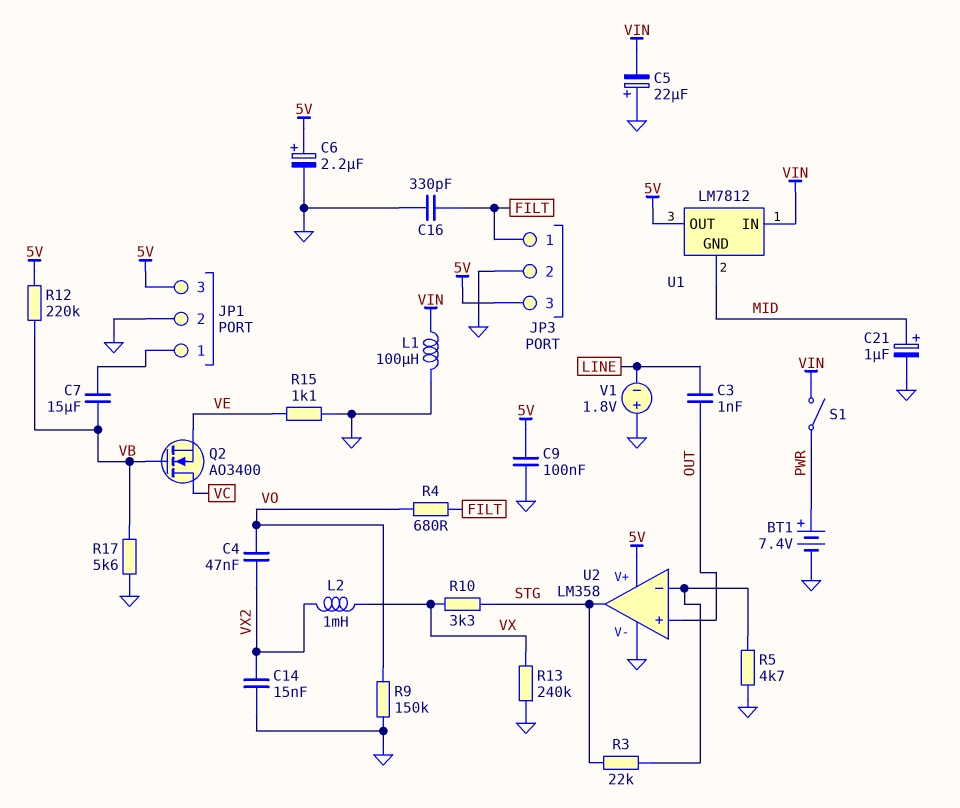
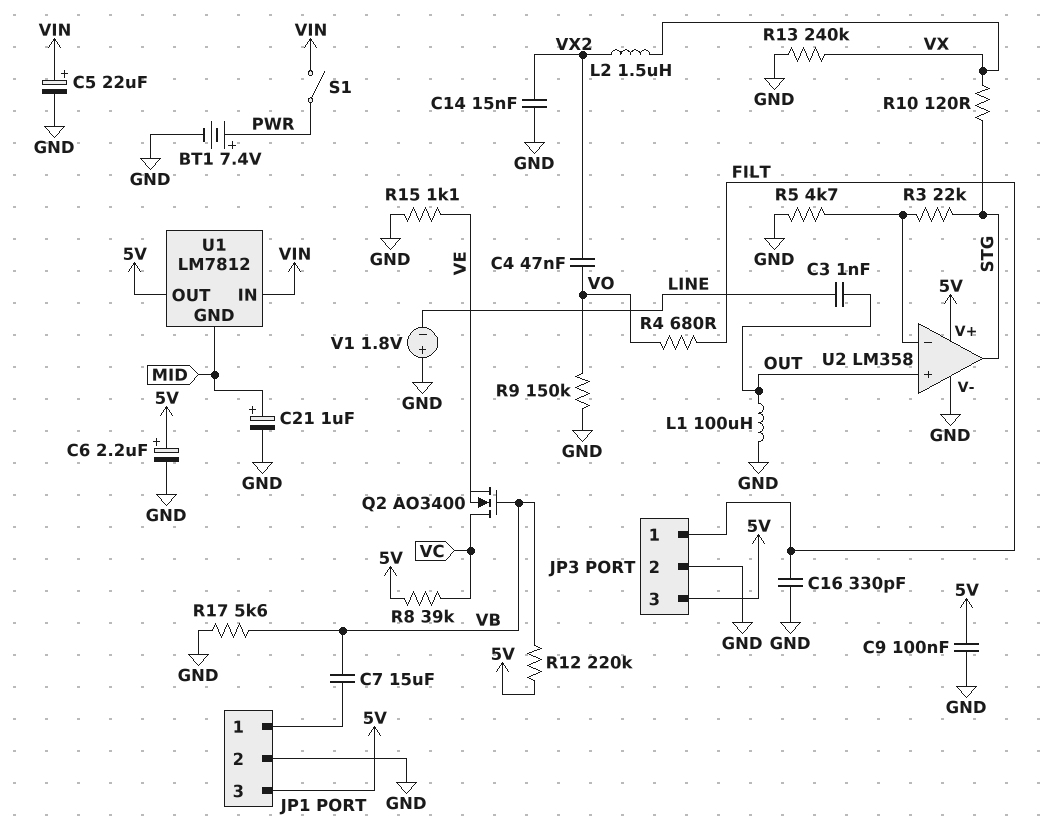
C5: 22uF (plus GND, minus VIN) -> 22uF (plus VIN, minus GND)
L1: 100uH (GND, VIN) -> 100uH (GND, OUT)
L2: 1mH (VX, VX2) -> 1.5uH (VX, VX2)
R8: none -> 39k (5V, VC)
R10: 3.3k (STG, VX) -> 120 (STG, VX)

